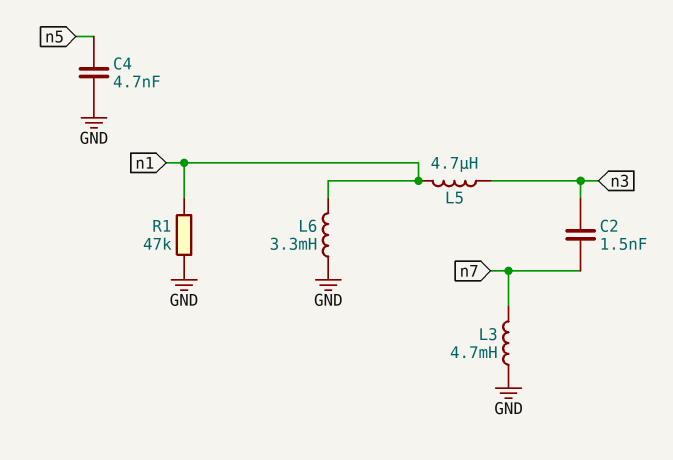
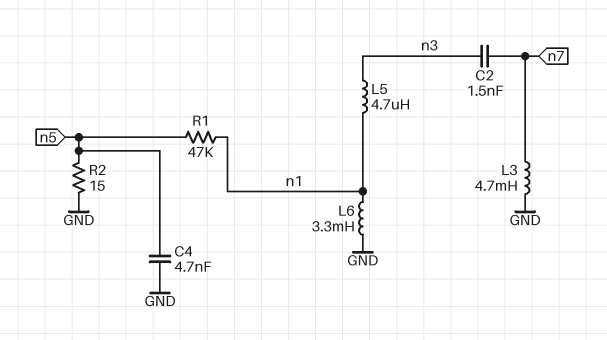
R1: 47k (GND, n1) -> 47k (n1, n5)
R2: none -> 15 (GND, n5)

